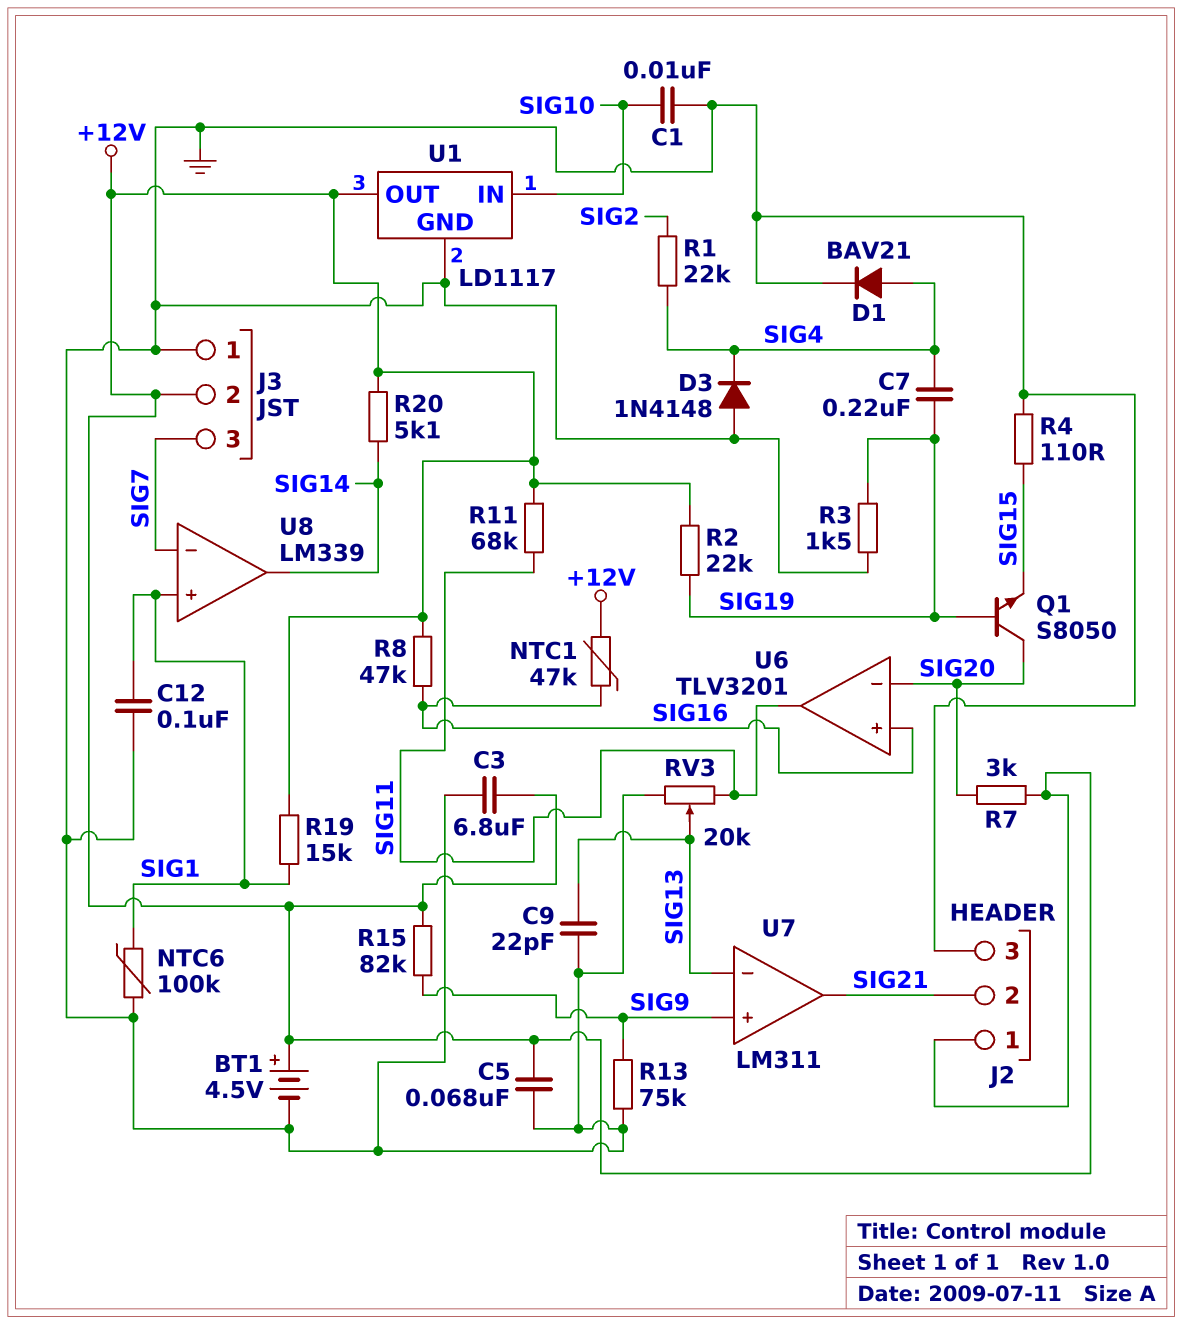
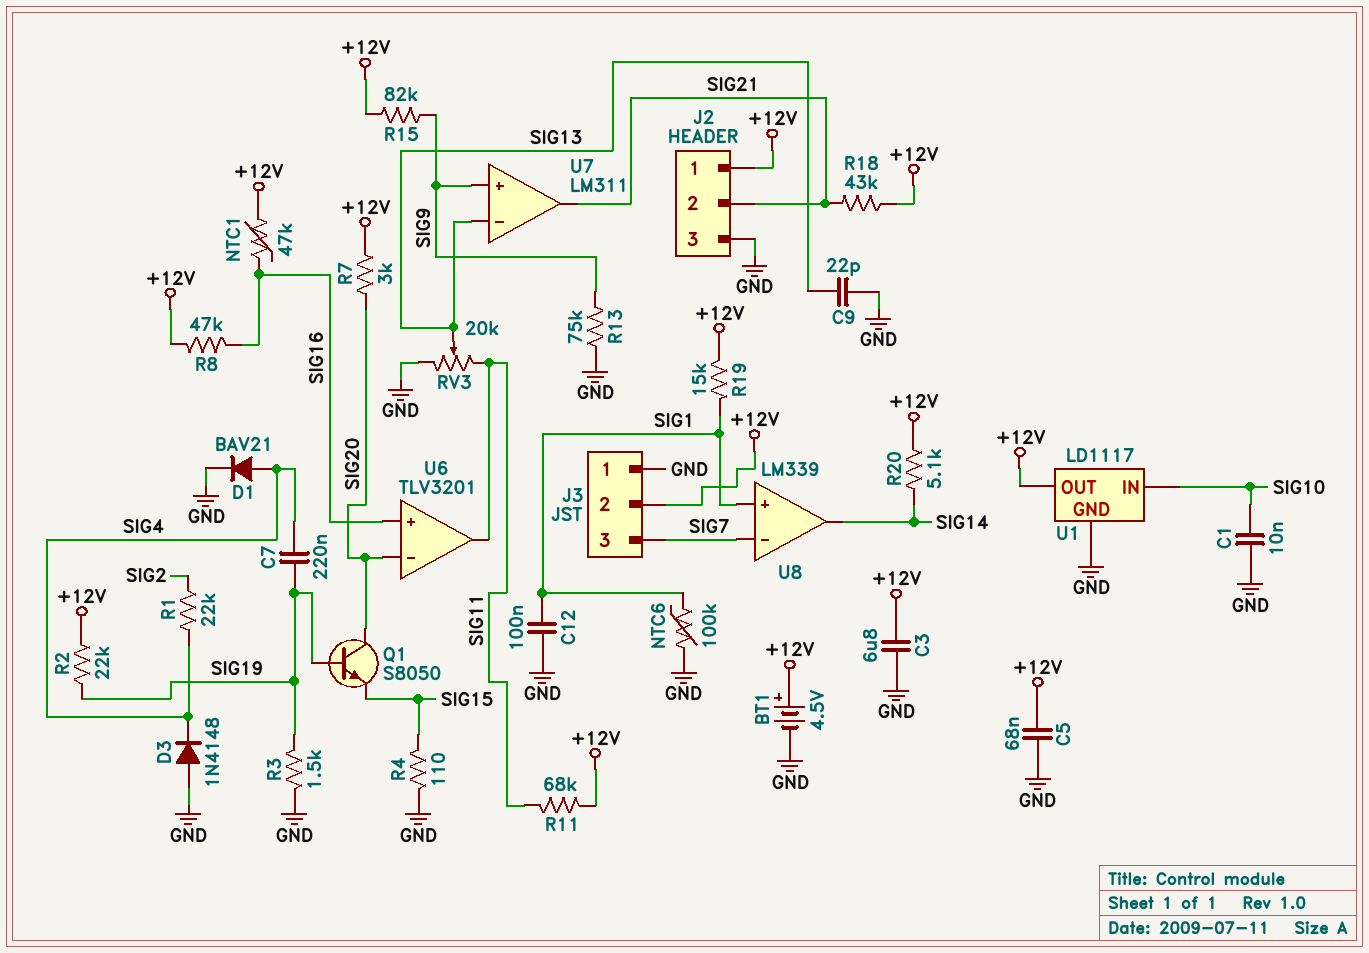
R18: none -> 43k (+12V, SIG21)

